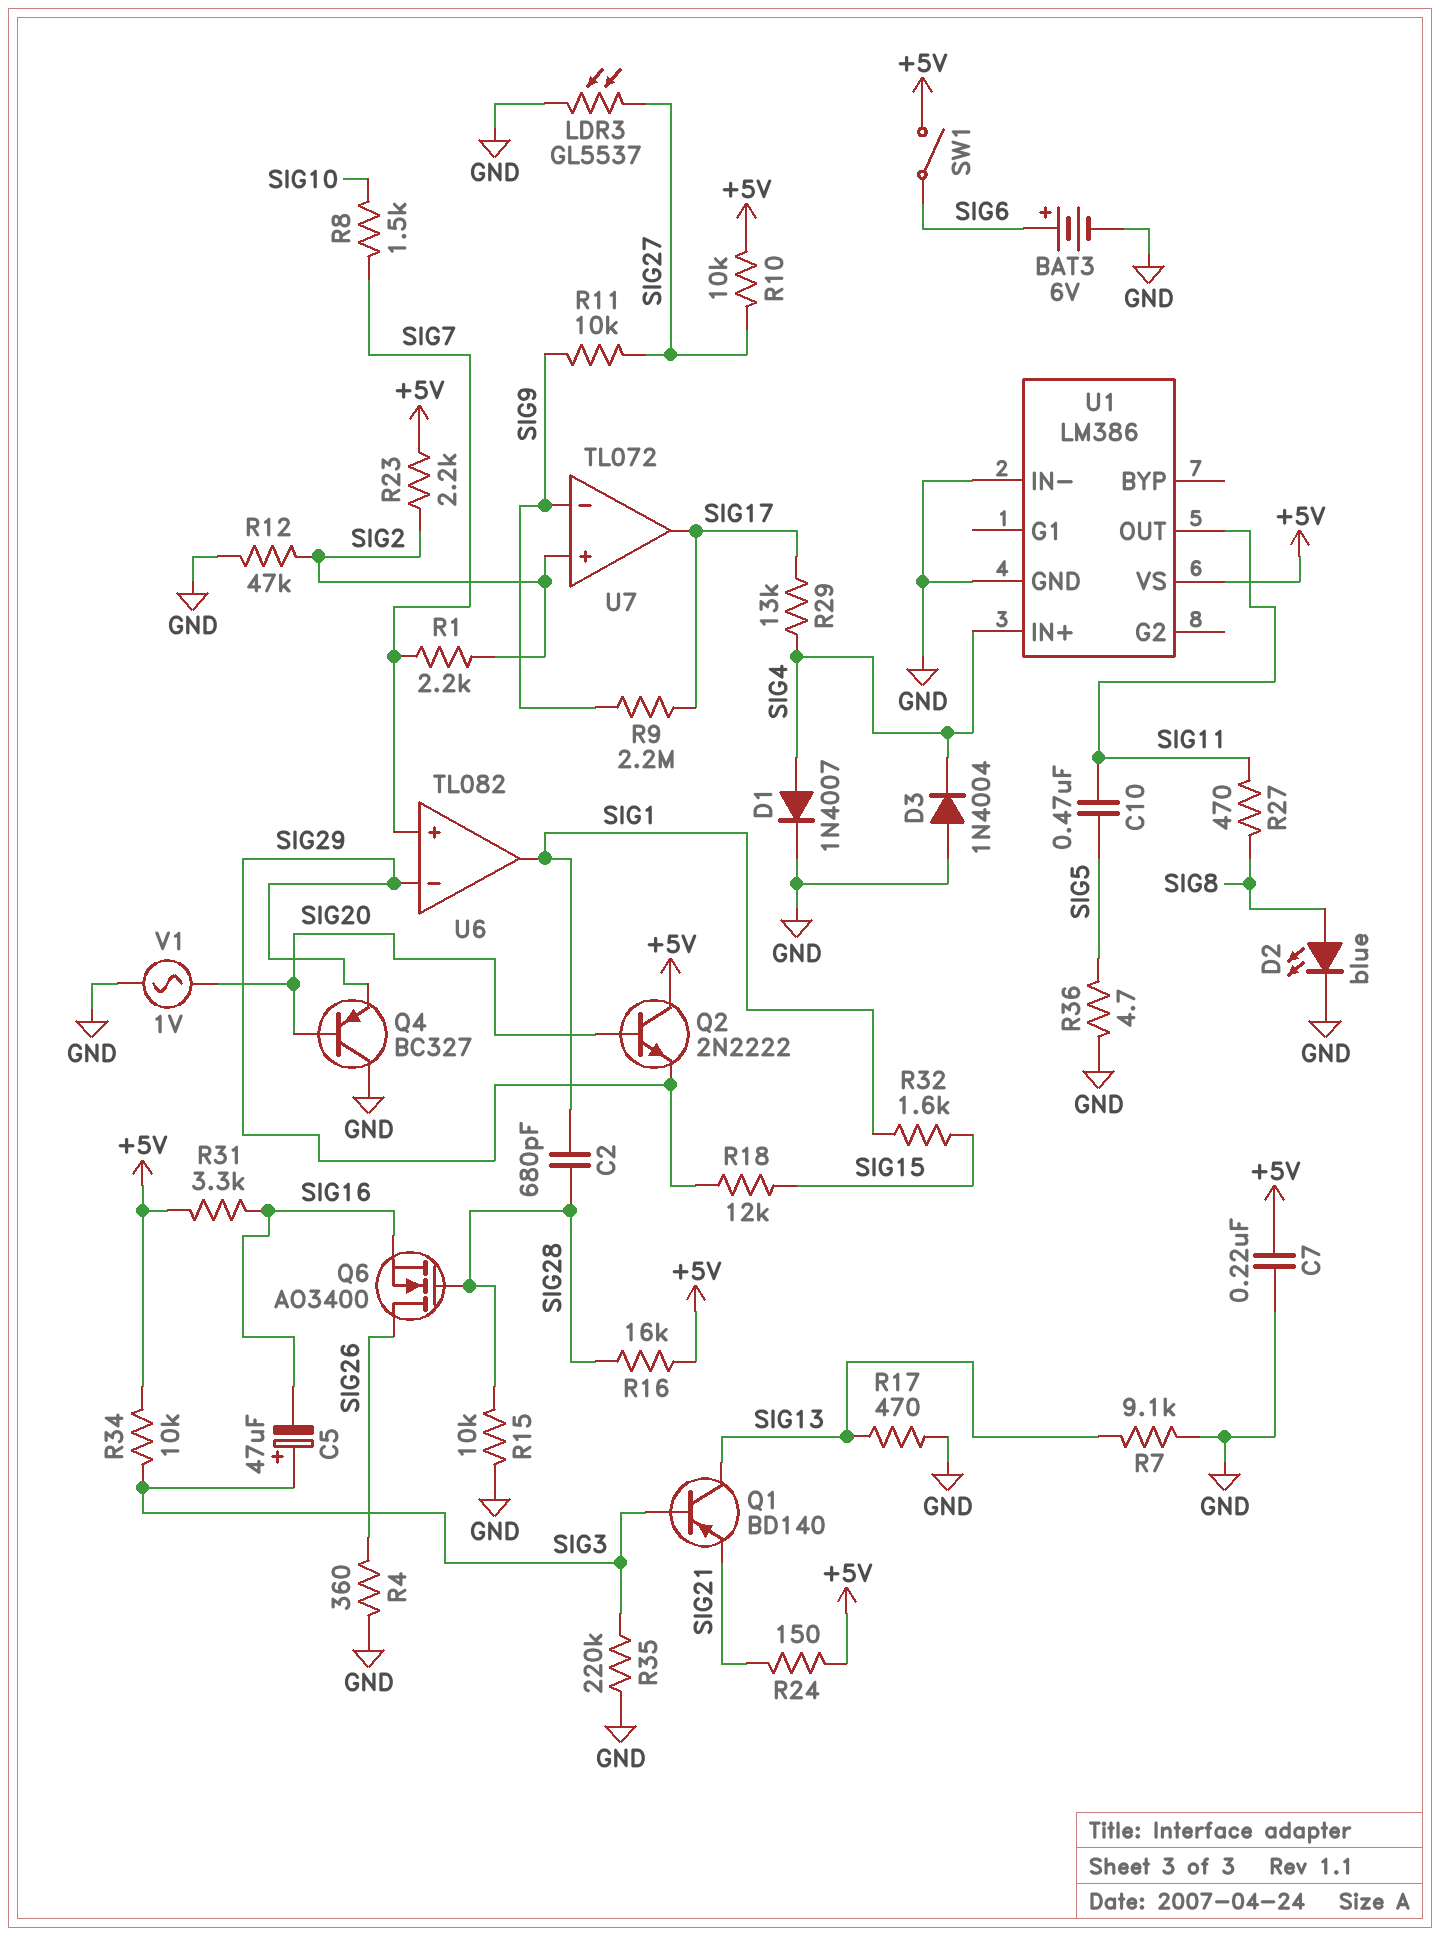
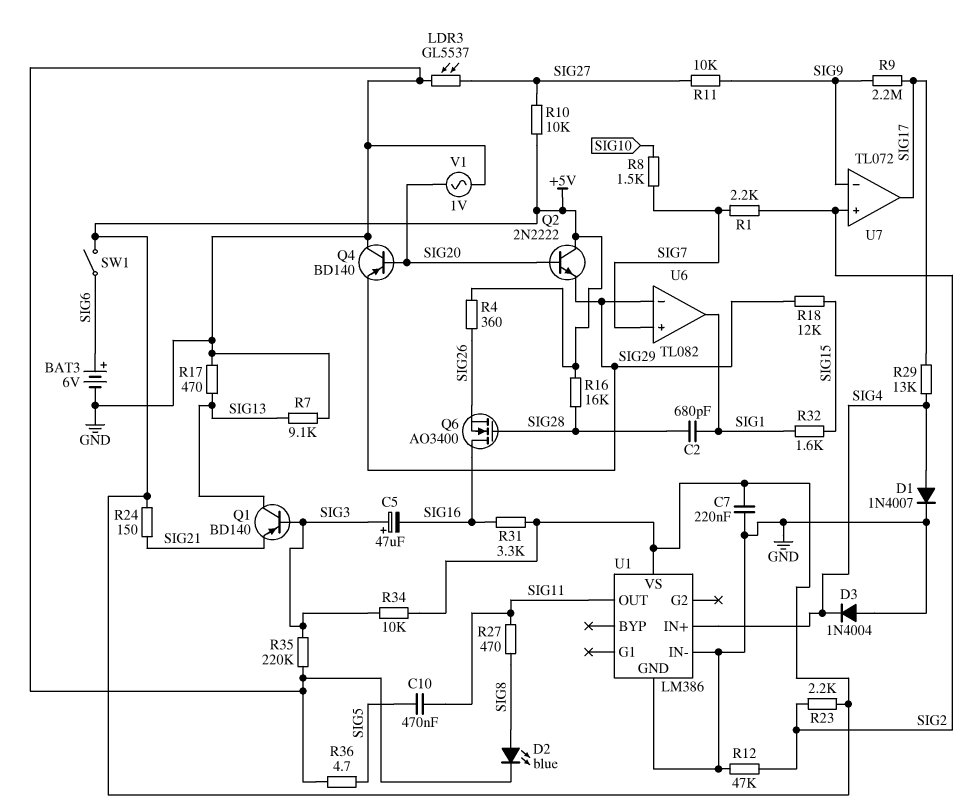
Q4: PNP BC327 (B SIG20, C GND, E SIG29) -> PNP BD140 (B SIG20, C GND, E SIG29)
Q6: NMOS AO3400 (G SIG28, D SIG26, S SIG16) -> NMOS AO3400 (G SIG28, D SIG16, S SIG26)
R4: 360 (GND, SIG26) -> 360 (+5V, SIG26)
R15: 10k (GND, SIG28) -> none

